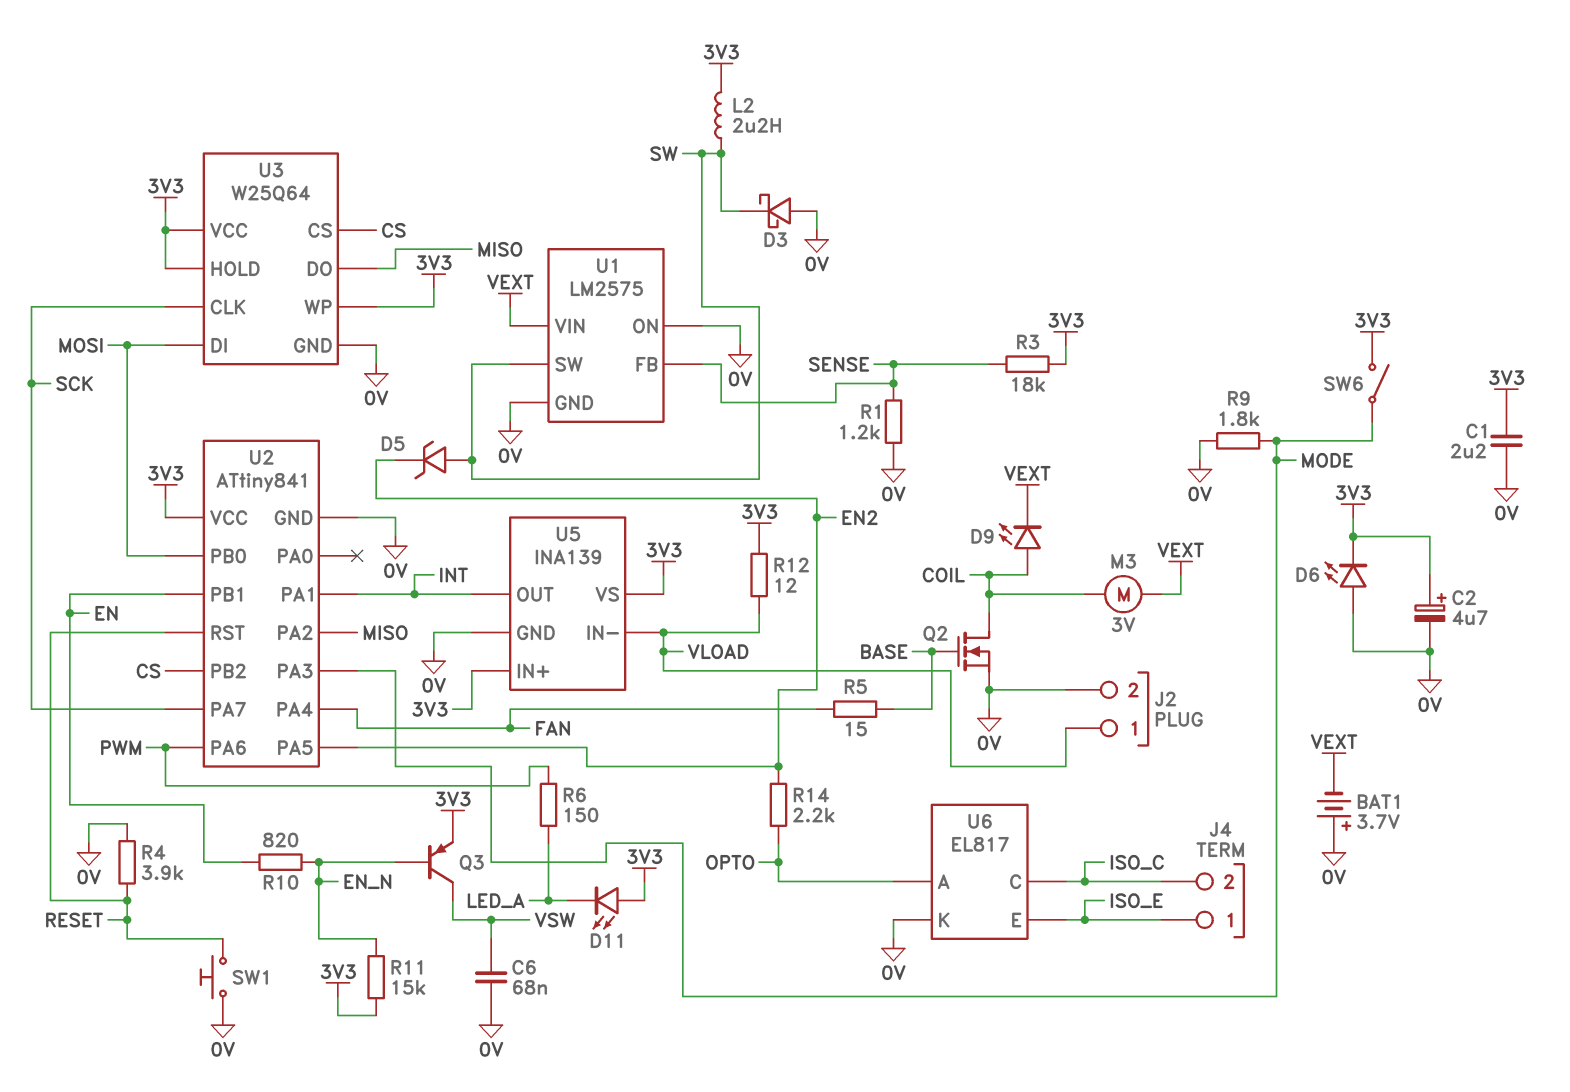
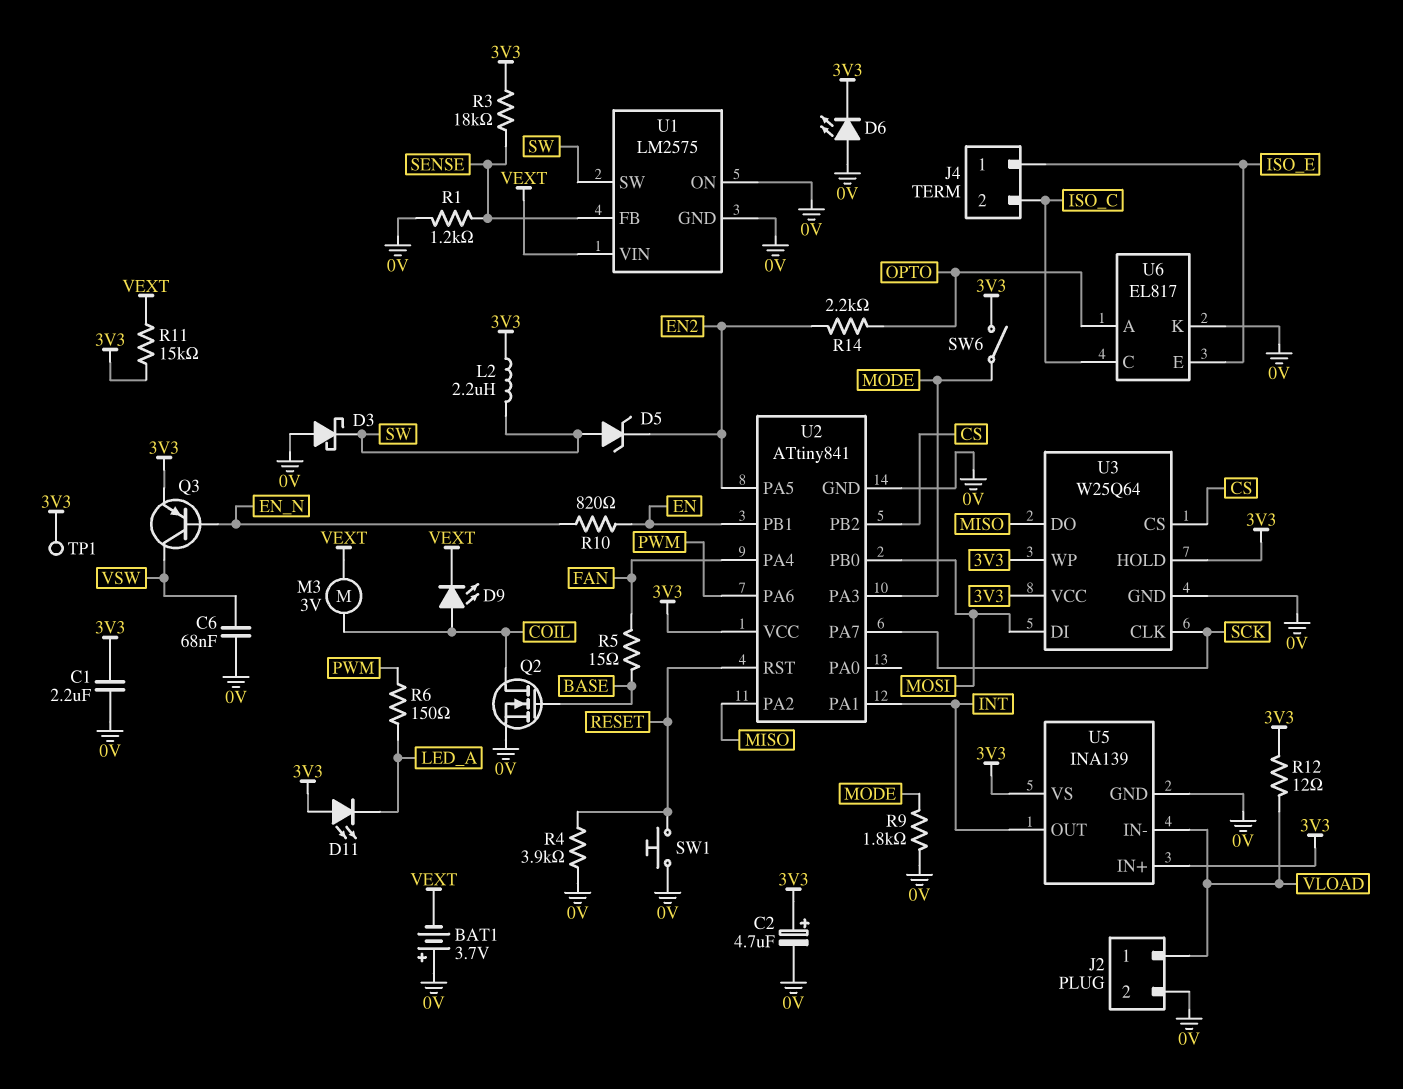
R11: 15k (3V3, EN_N) -> 15k (3V3, VEXT)
TP1: none -> test point (3V3)

